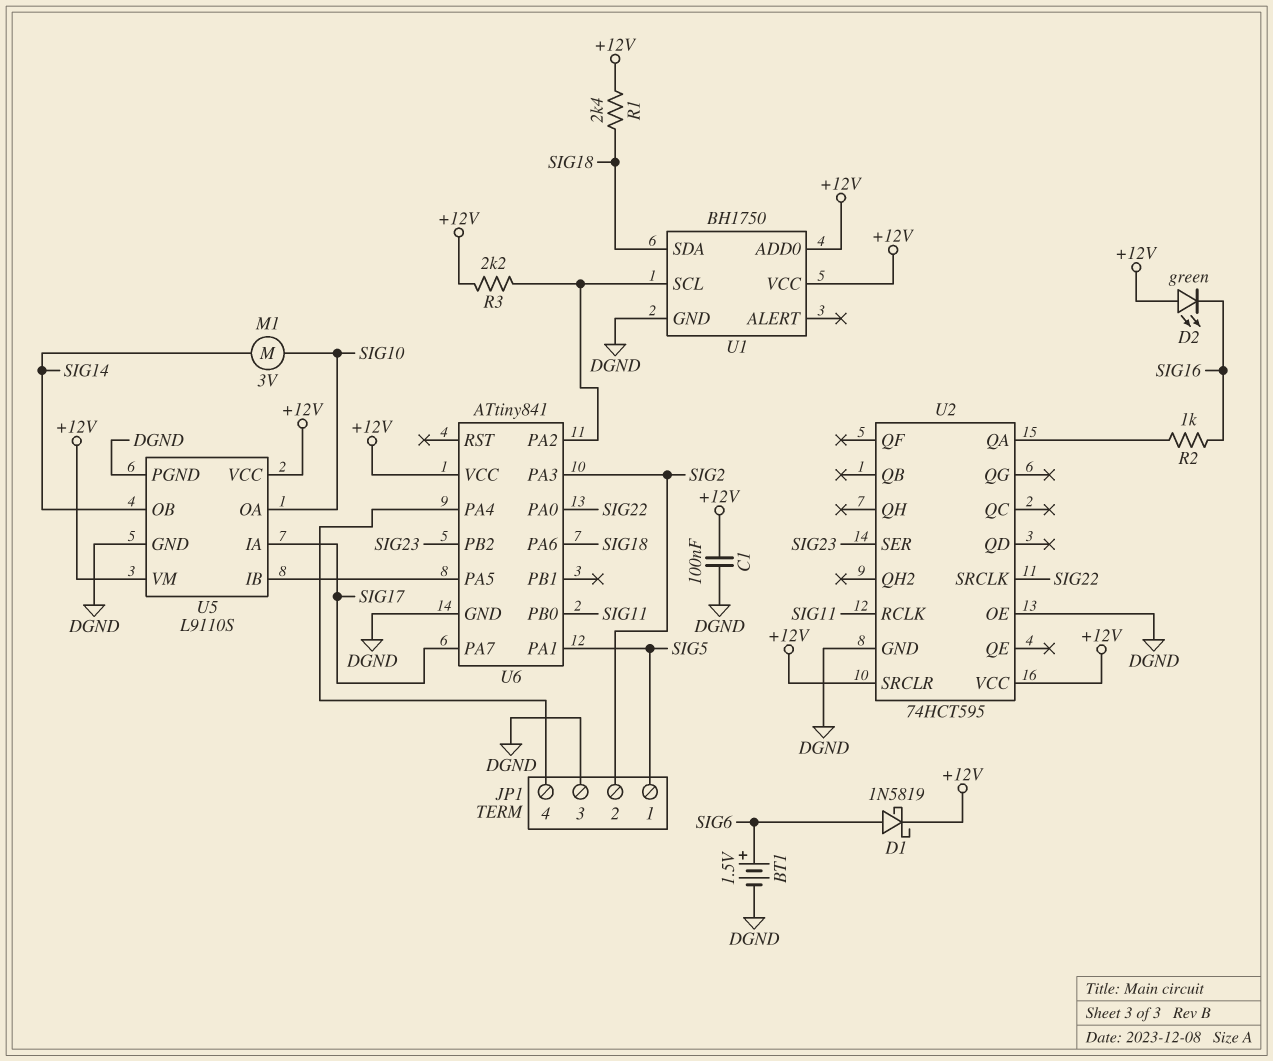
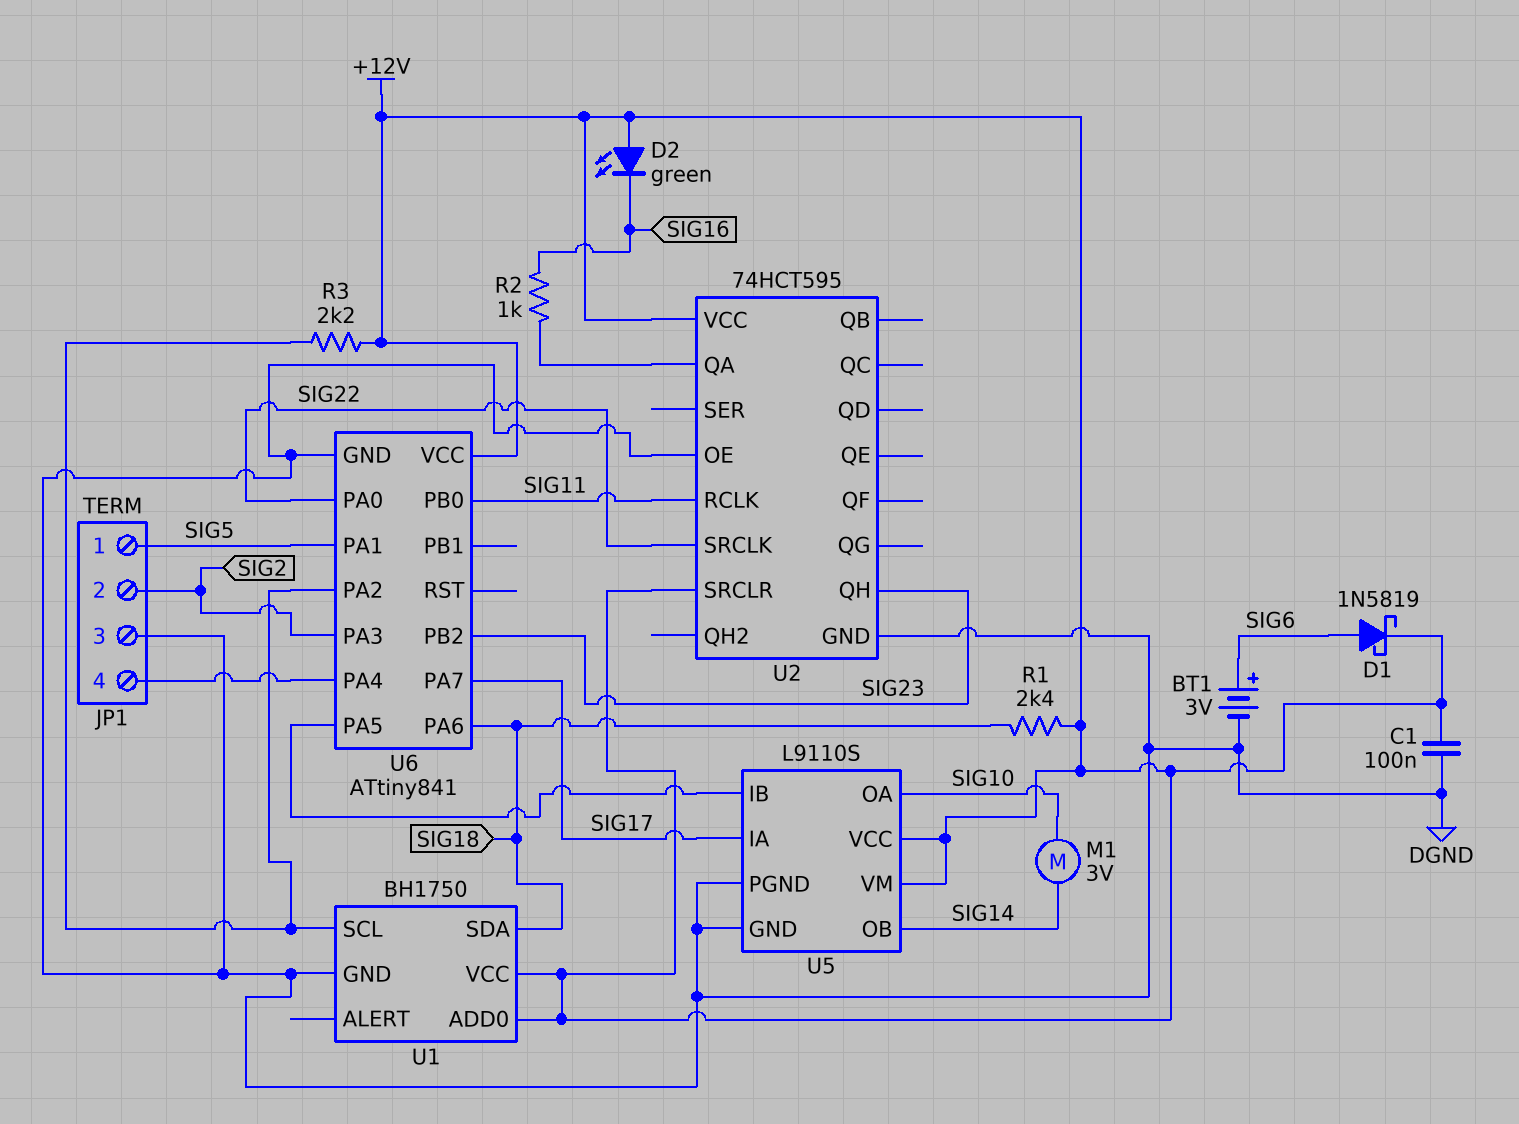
BT1: 1.5V (plus SIG6, minus DGND) -> 3V (plus SIG6, minus DGND)
U2 pin QH: none -> SIG23
U2 pin SER: SIG23 -> none

